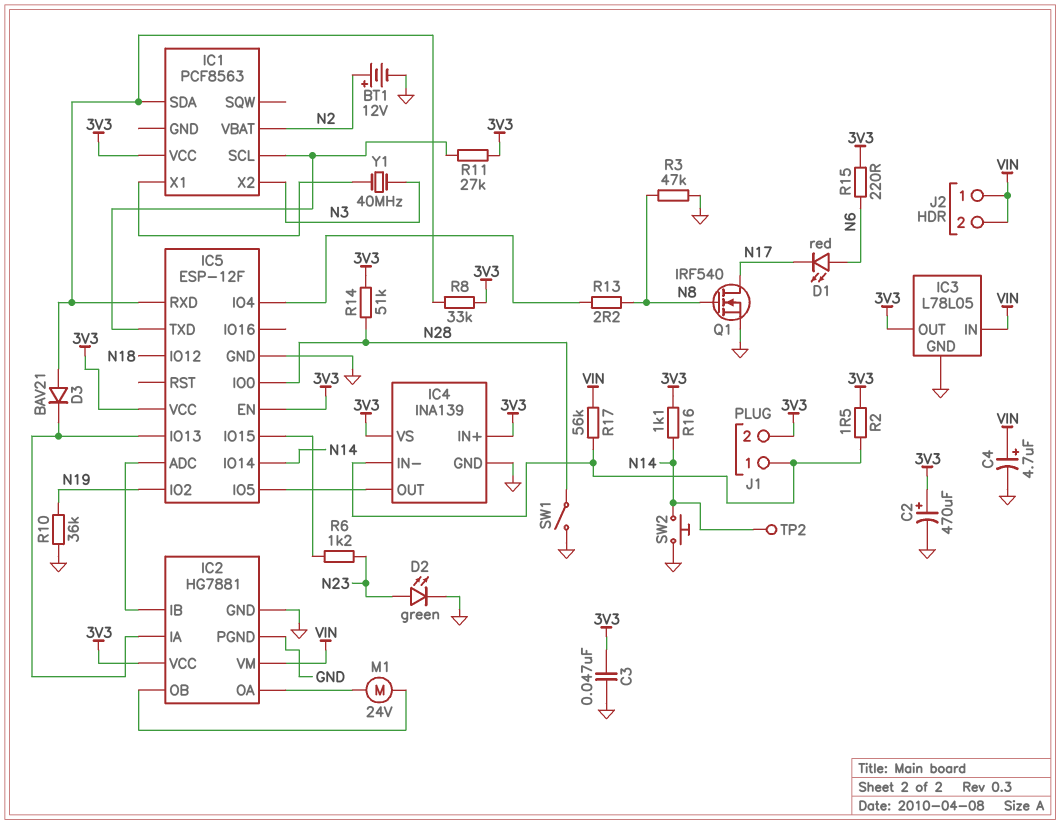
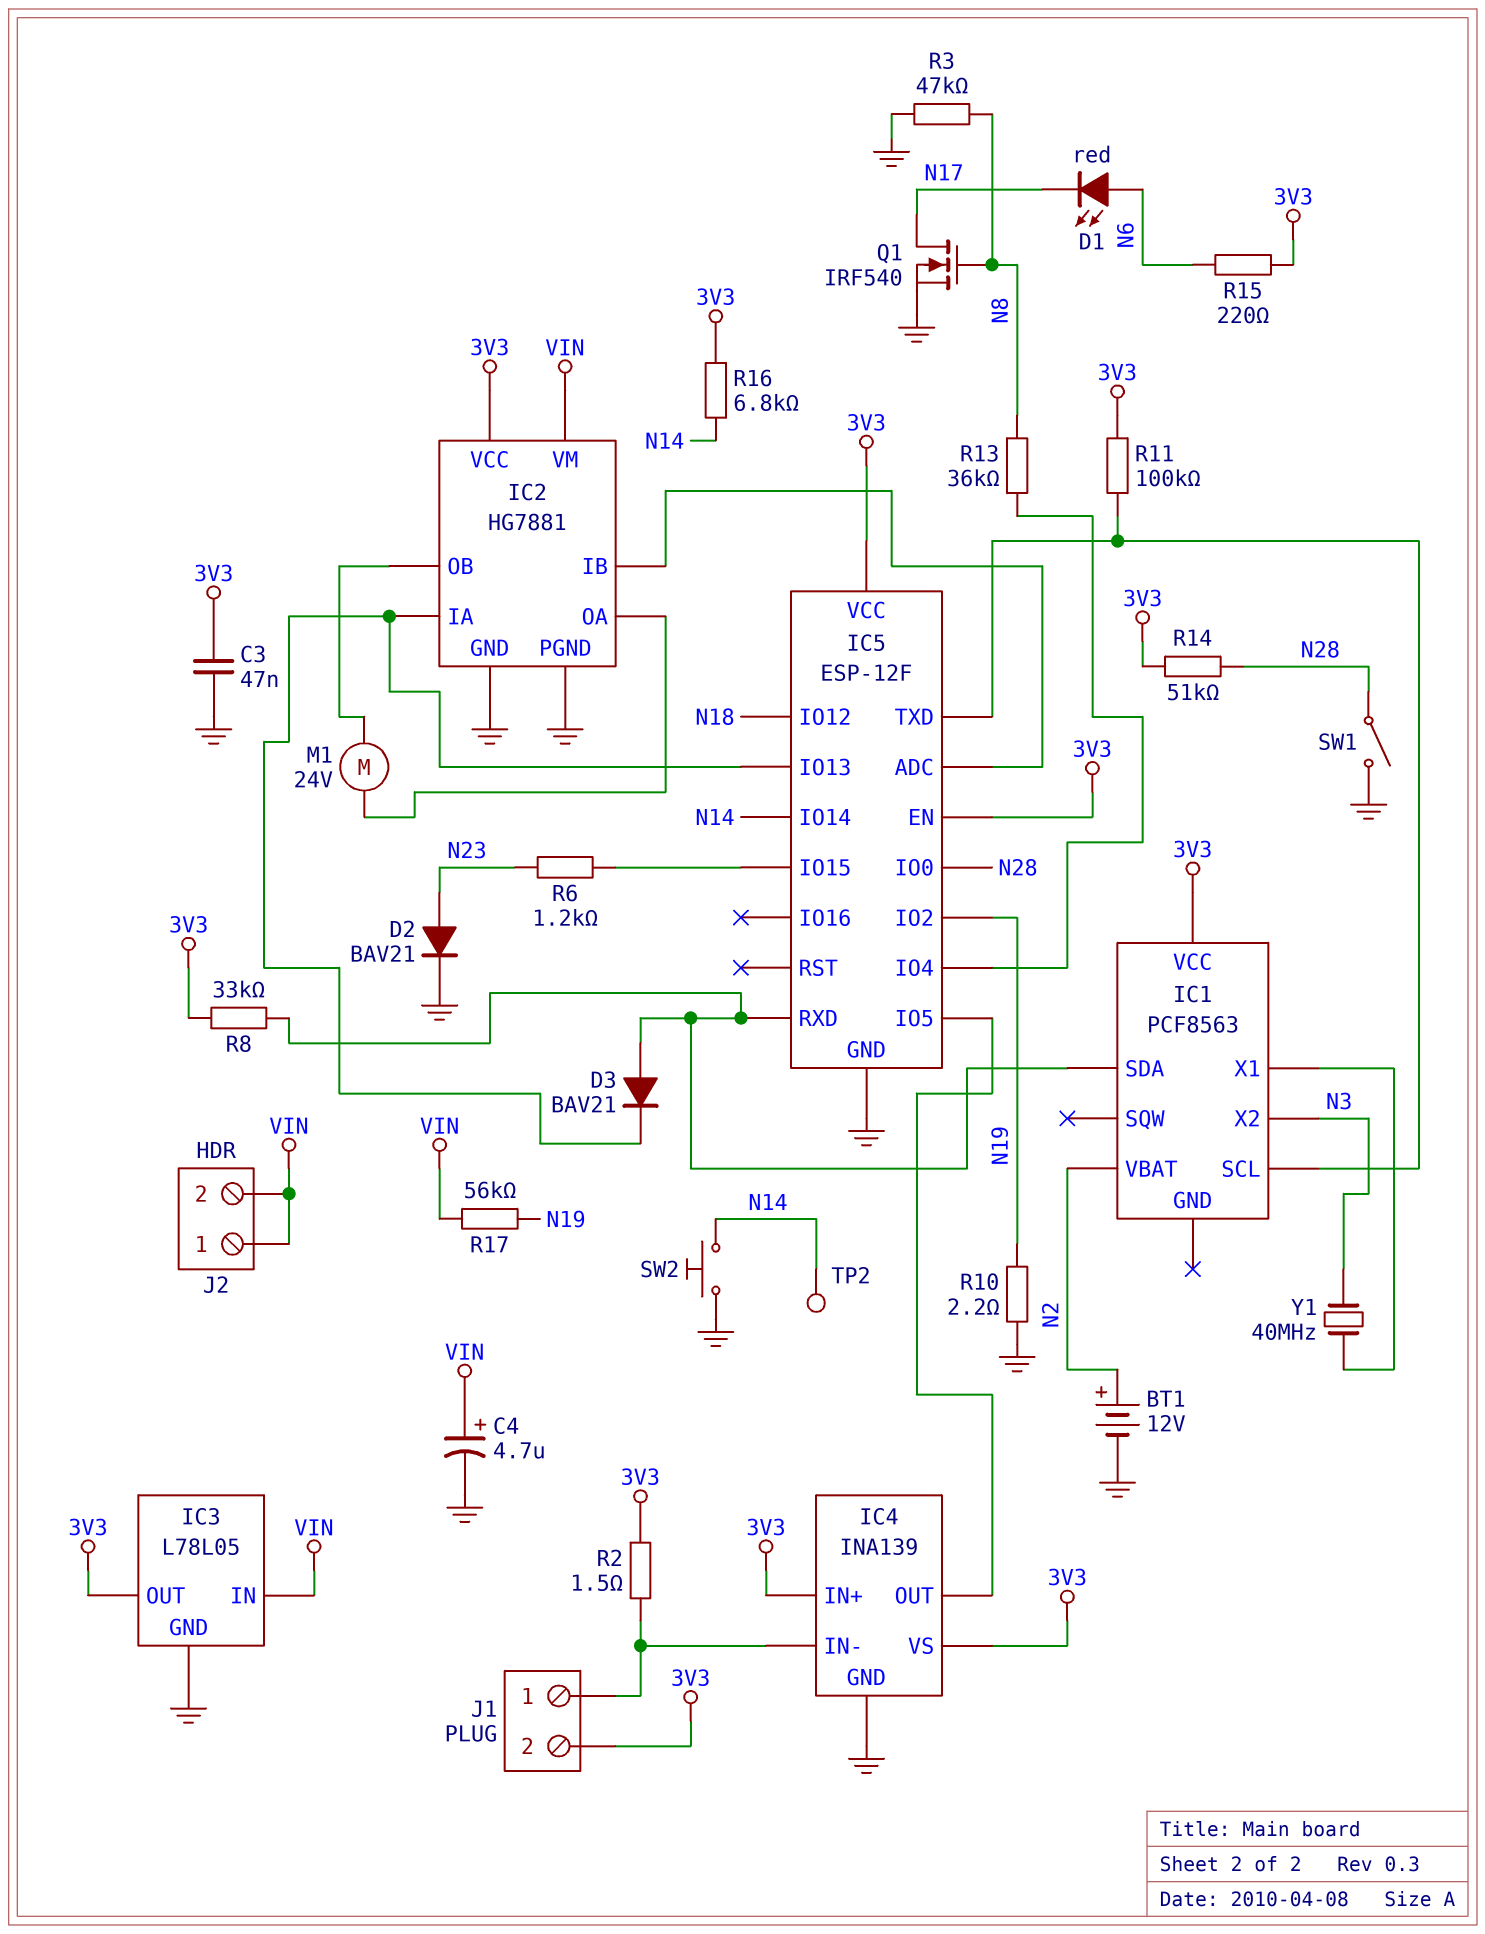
C2: 470uF (plus 3V3, minus GND) -> none
D2: LED green (A N23, K GND) -> diode BAV21 (A N23, K GND)
R10: 36k (GND, N19) -> 2.2 (GND, N19)
R11: 27k (3V3, IC1/SCL) -> 100k (3V3, IC1/SCL)
R13: 2.2 (IC5/IO4, N8) -> 36k (IC5/IO4, N8)
R16: 1.1k (3V3, N14) -> 6.8k (3V3, N14)
R17: 56k (IC4/IN-, VIN) -> 56k (N19, VIN)

